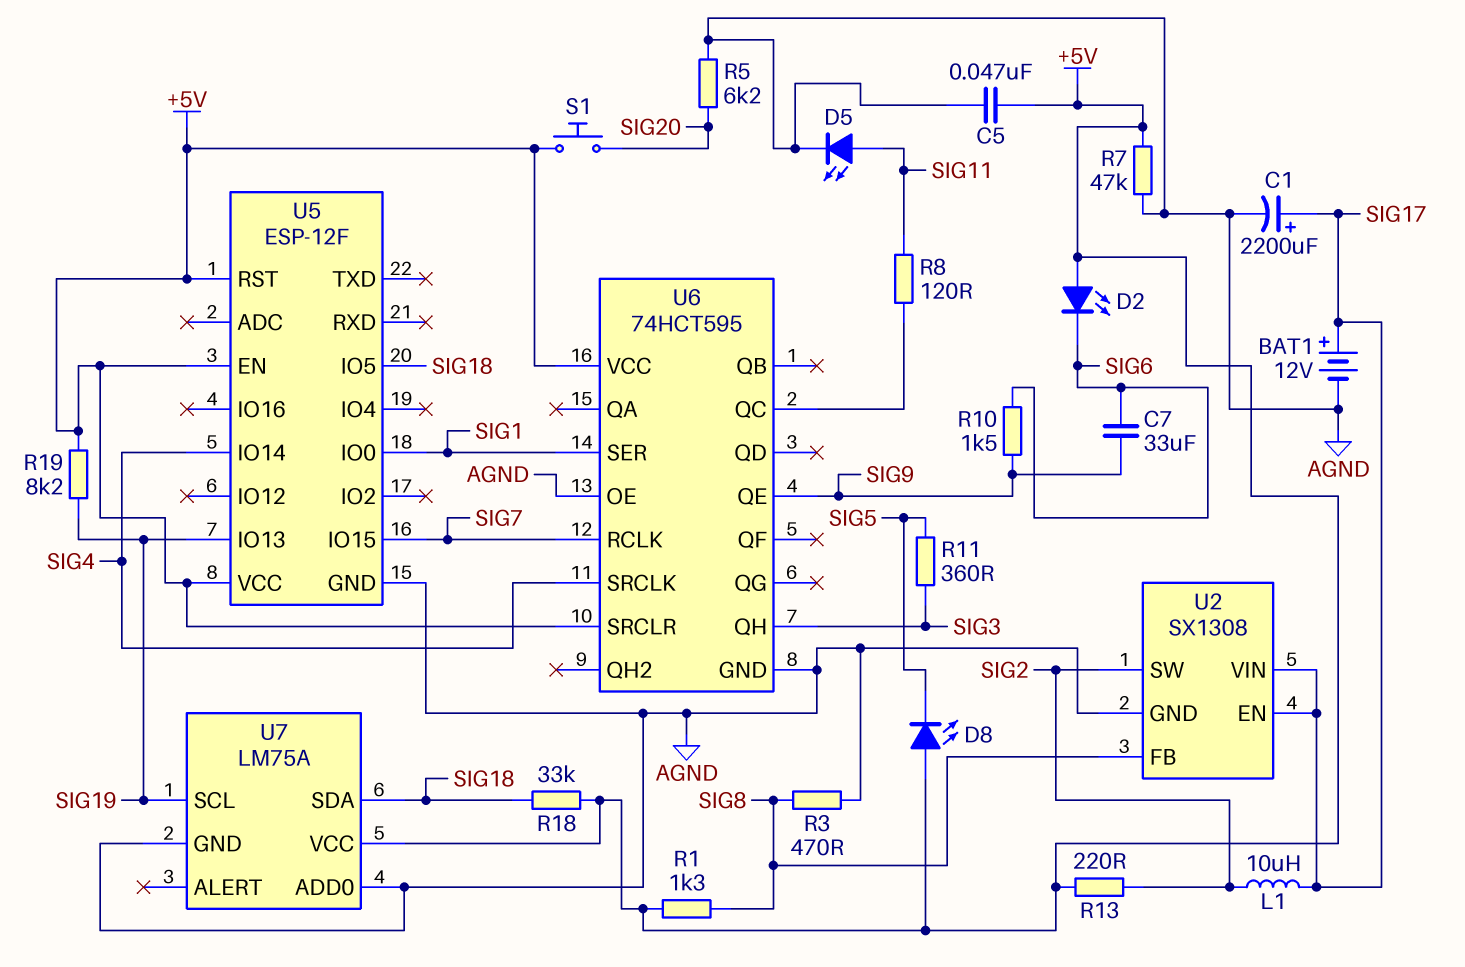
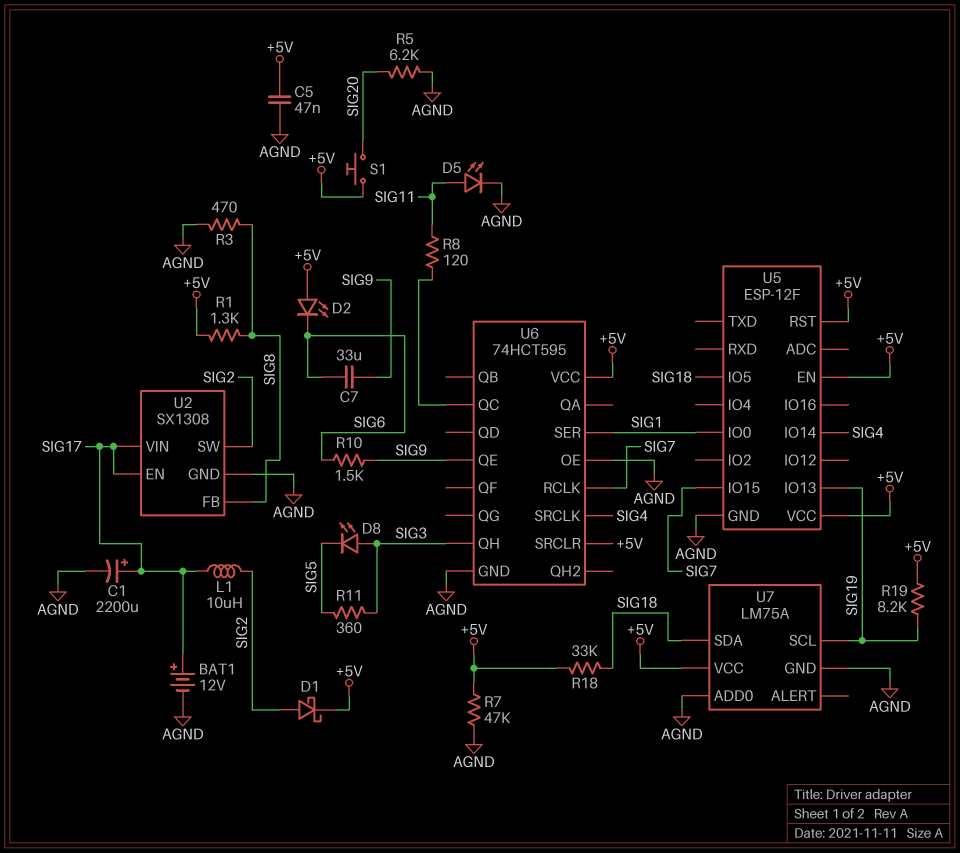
D1: none -> schottky (A SIG2, K +5V)
D8: LED (A +5V, K SIG5) -> LED (A SIG3, K SIG5)
R13: 220 (+5V, SIG2) -> none

